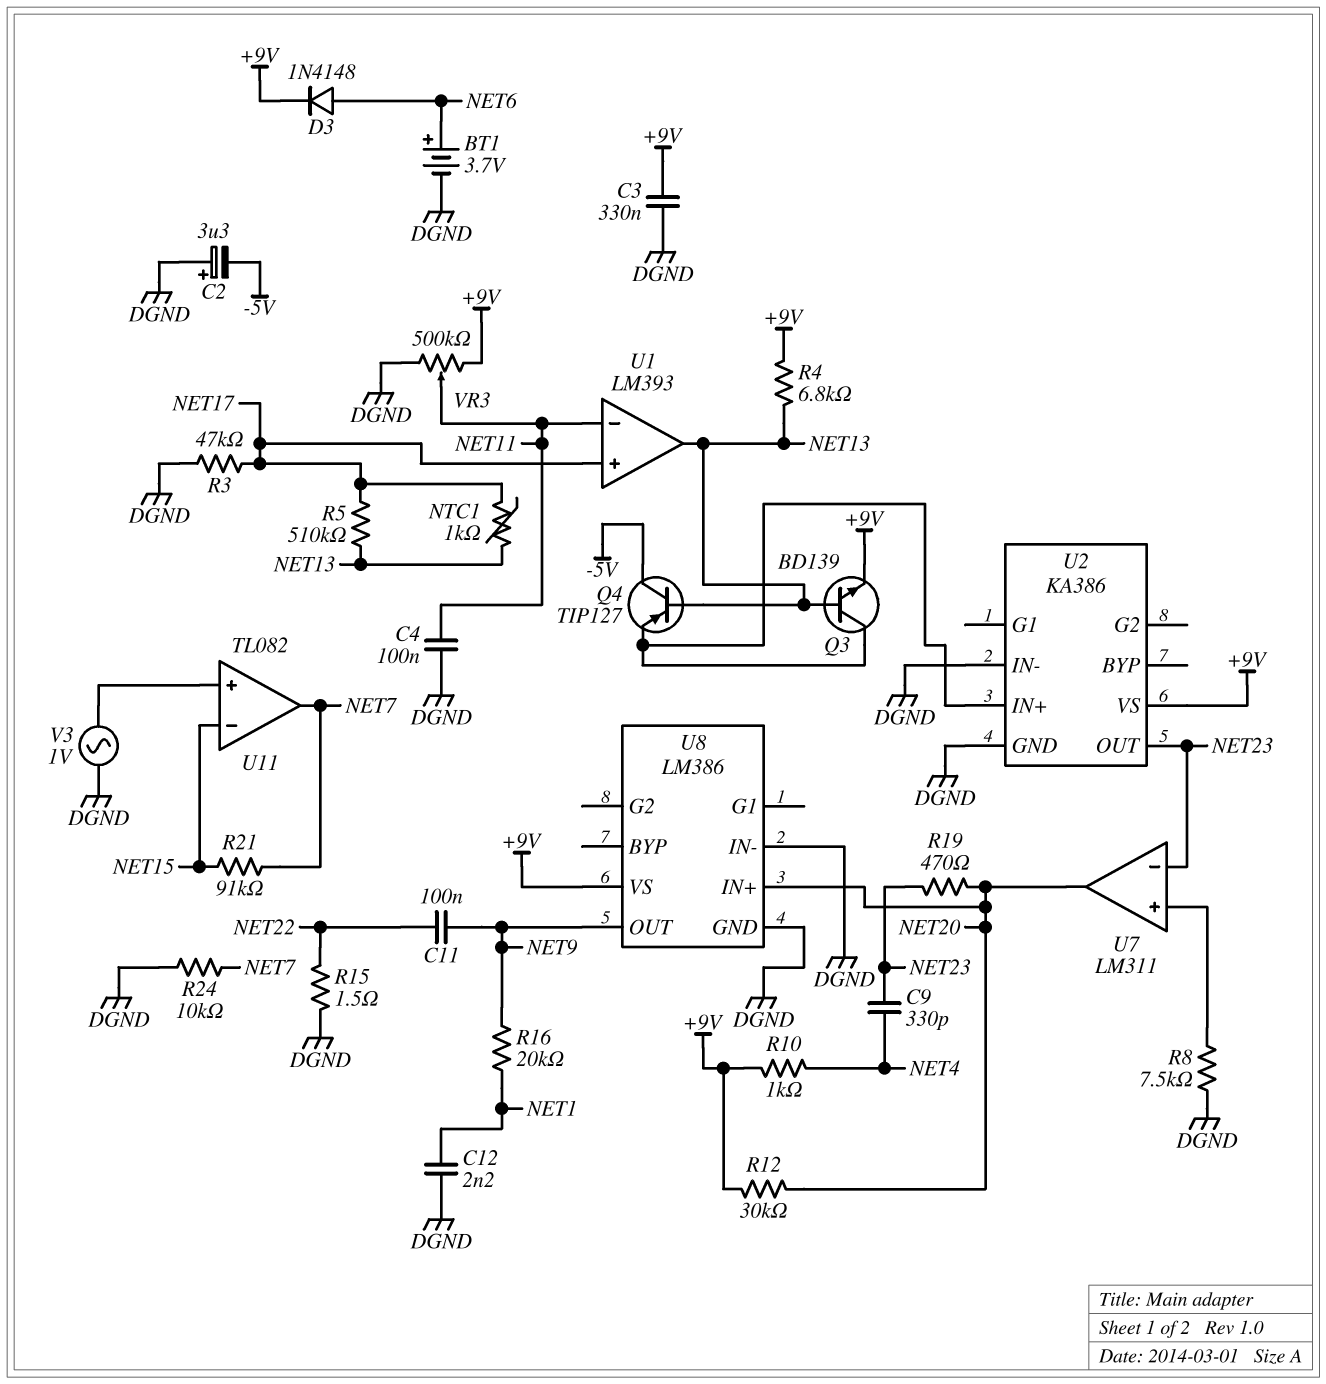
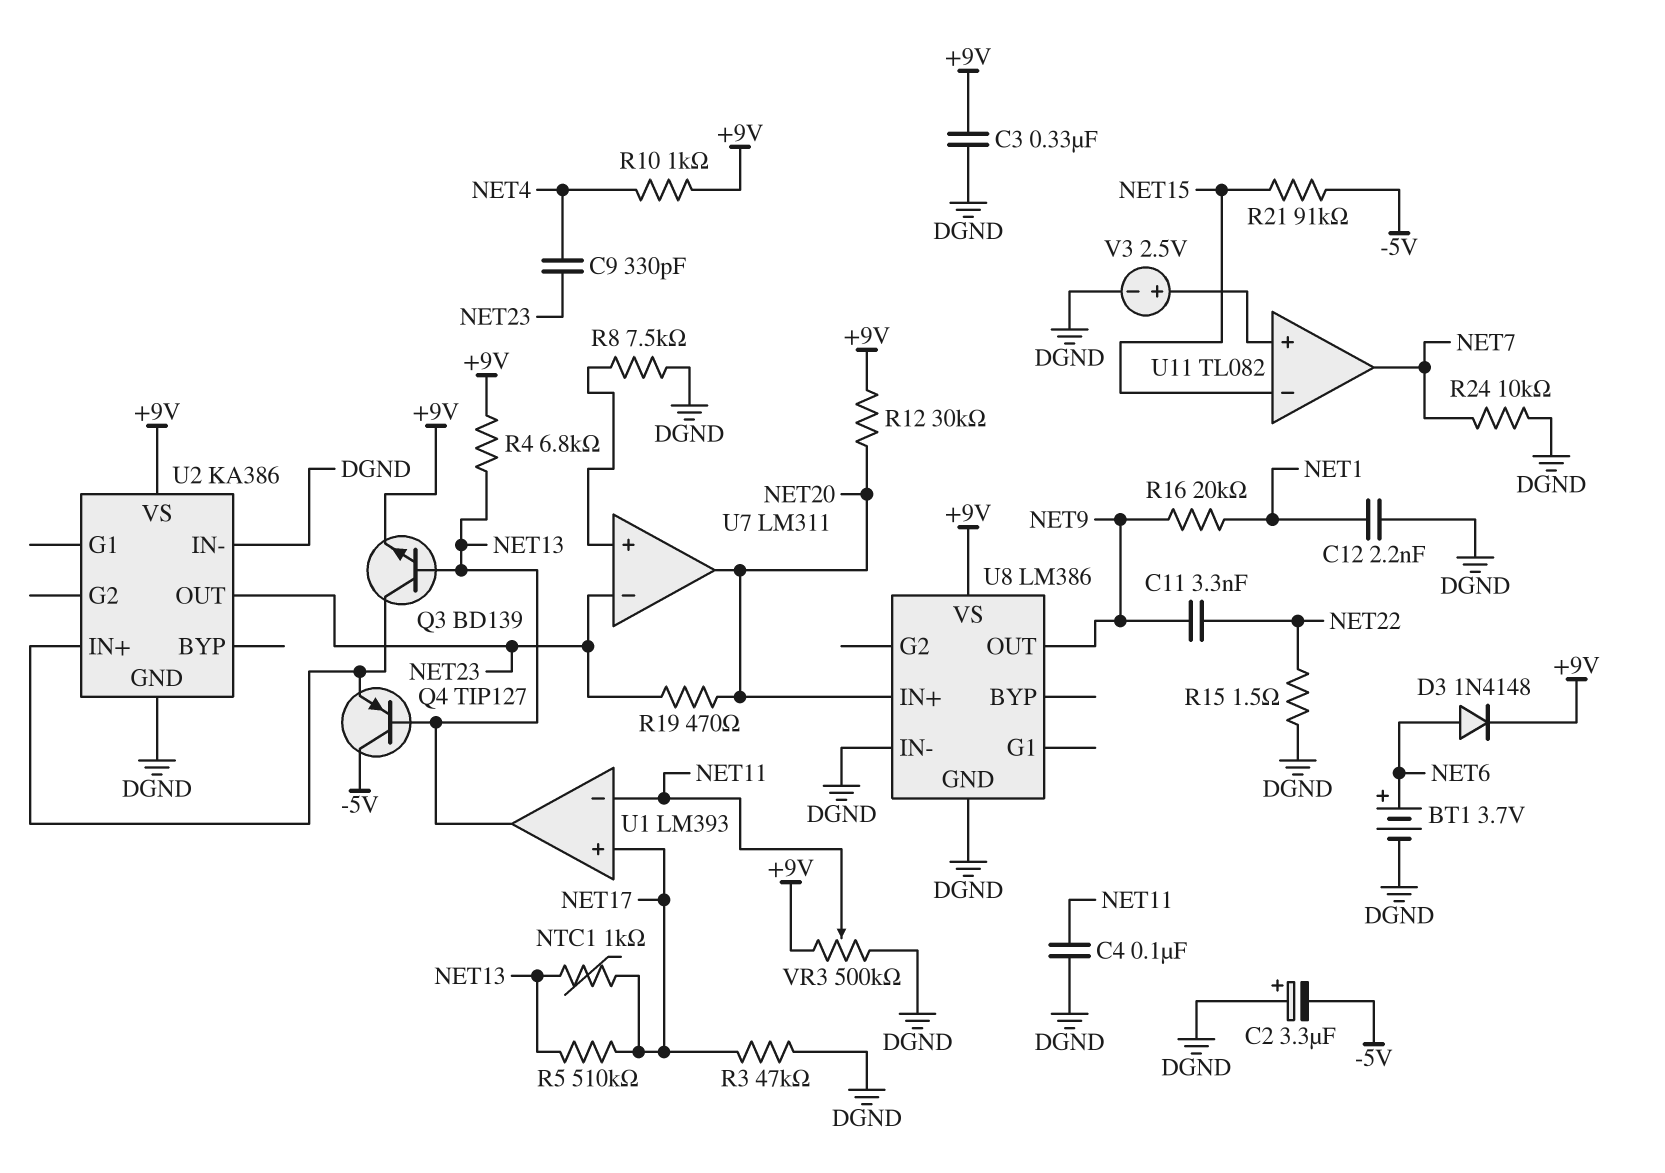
C11: 100nF (NET9, NET22) -> 3.3nF (NET9, NET22)
R21: 91k (NET7, NET15) -> 91k (-5V, NET15)
V3: AC 1V (DGND, U11/in+) -> 2.5V (plus U11/in+, minus DGND)

